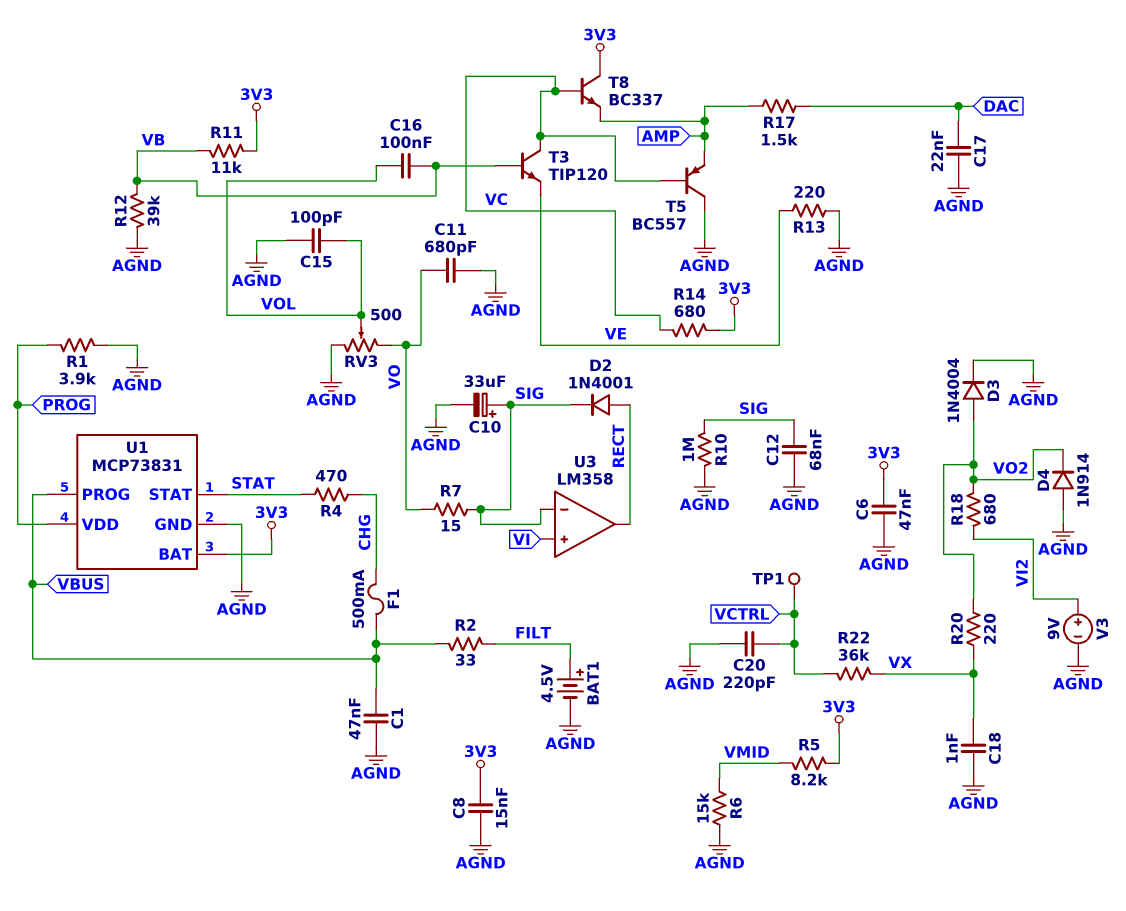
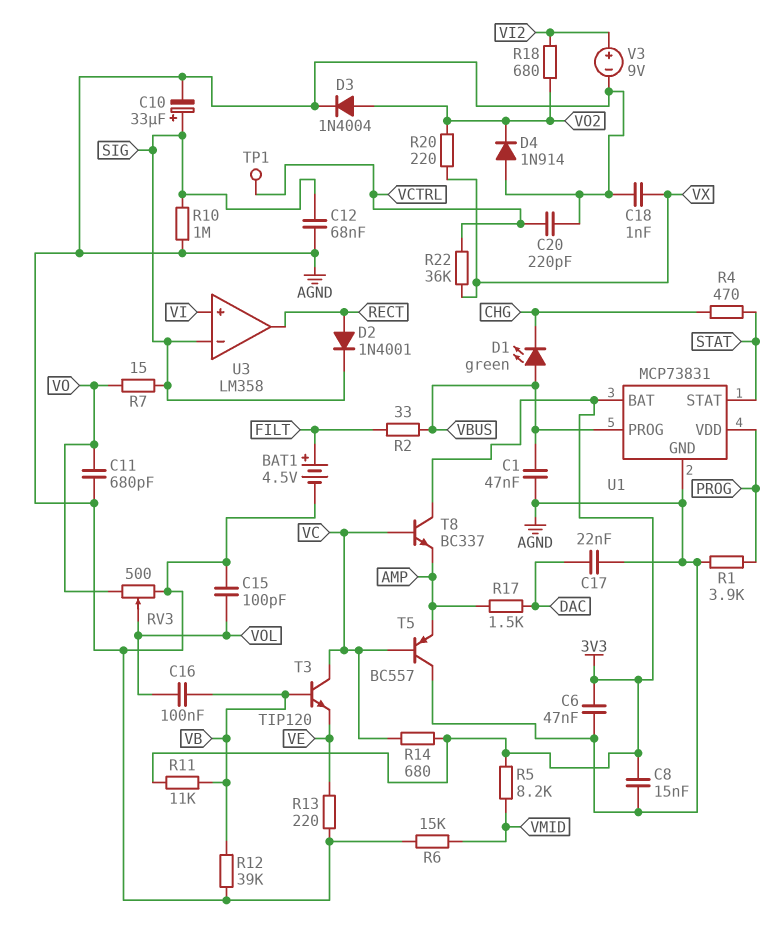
D1: none -> LED green (A VBUS, K CHG)
F1: 500mA (CHG, VBUS) -> none

